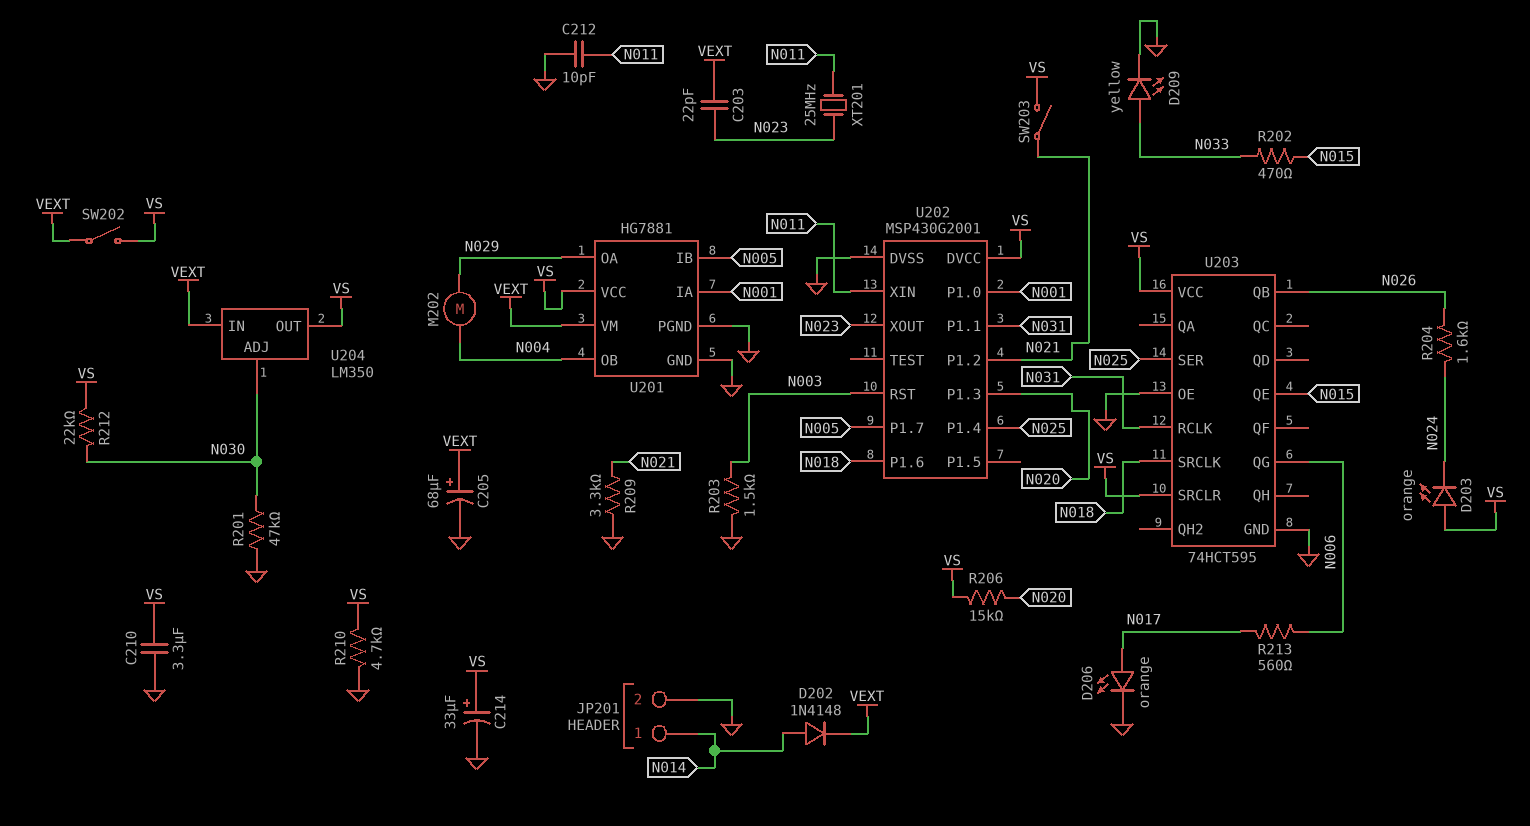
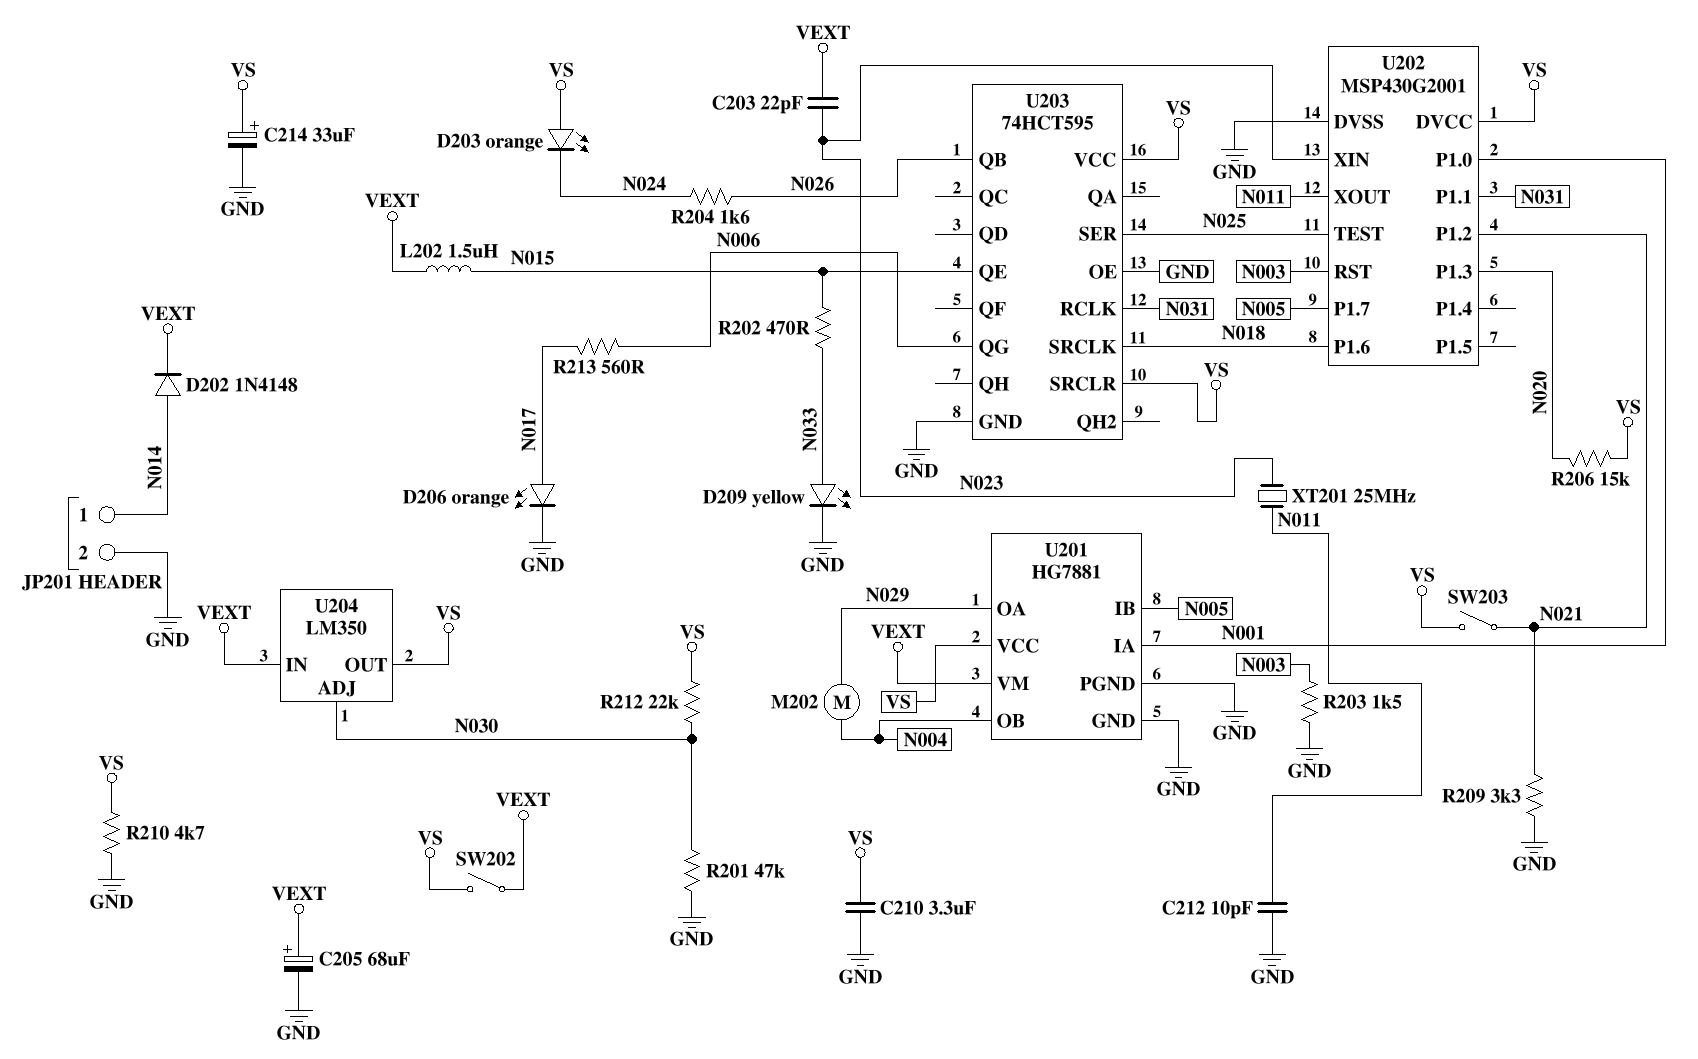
L202: none -> 1.5uH (N015, VEXT)
U202 pin P1.4: N025 -> none
U202 pin TEST: none -> N025
U202 pin XIN: N011 -> N023
U202 pin XOUT: N023 -> N011

